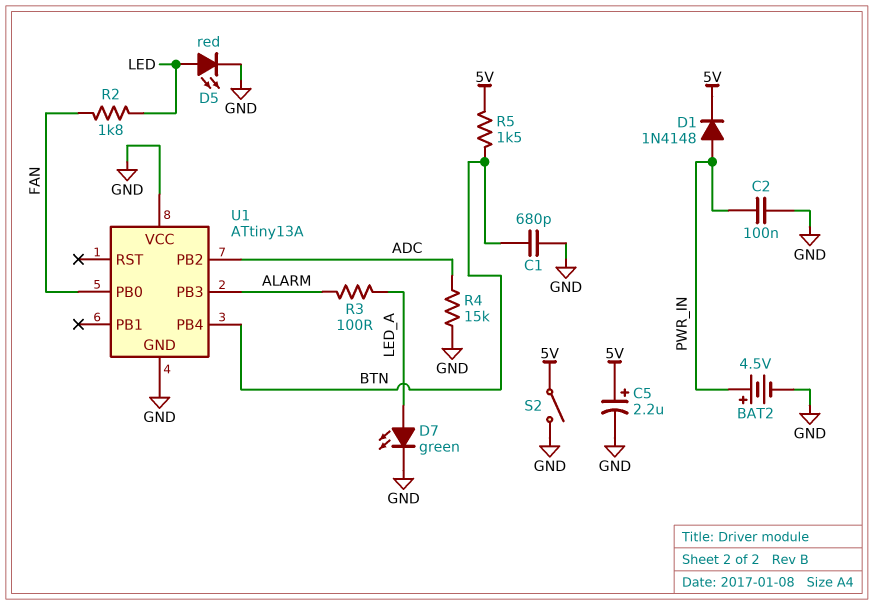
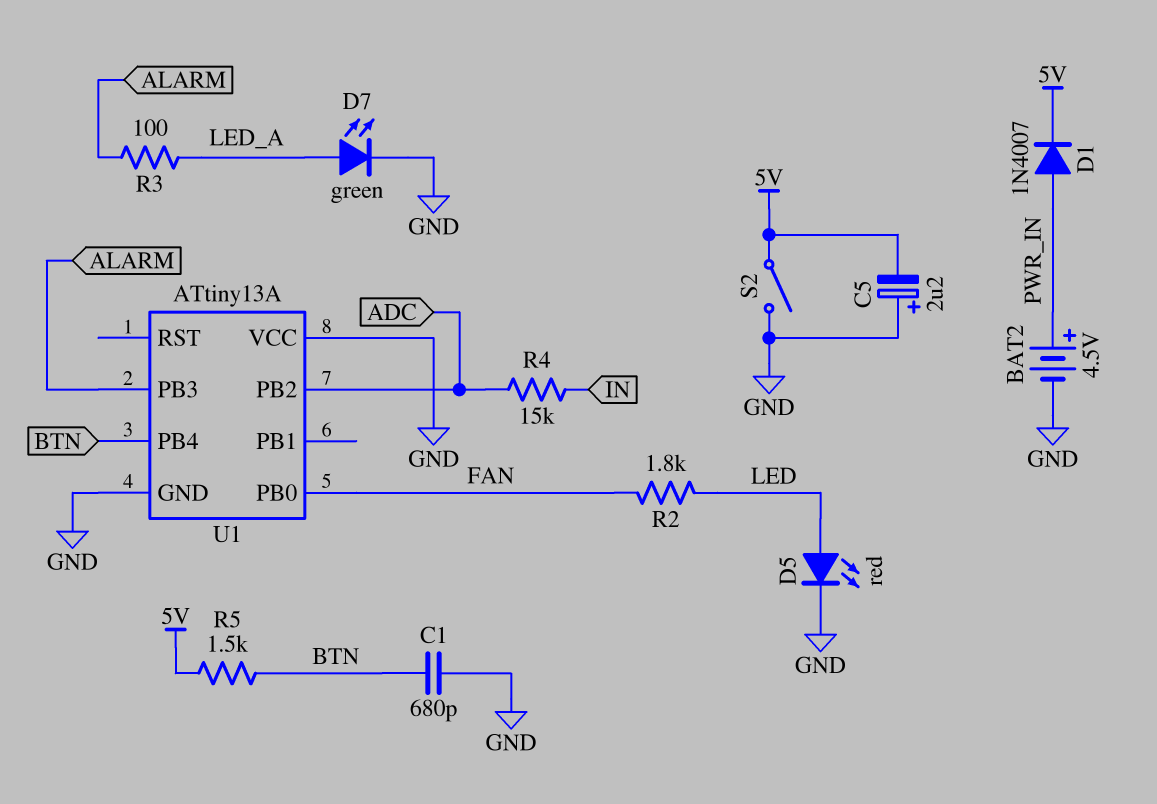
C2: 100nF (GND, PWR_IN) -> none
C5: 2.2uF (plus 5V, minus GND) -> 2.2uF (plus GND, minus 5V)
D1: diode 1N4148 (A PWR_IN, K 5V) -> diode 1N4007 (A PWR_IN, K 5V)
R4: 15k (ADC, GND) -> 15k (ADC, IN)

